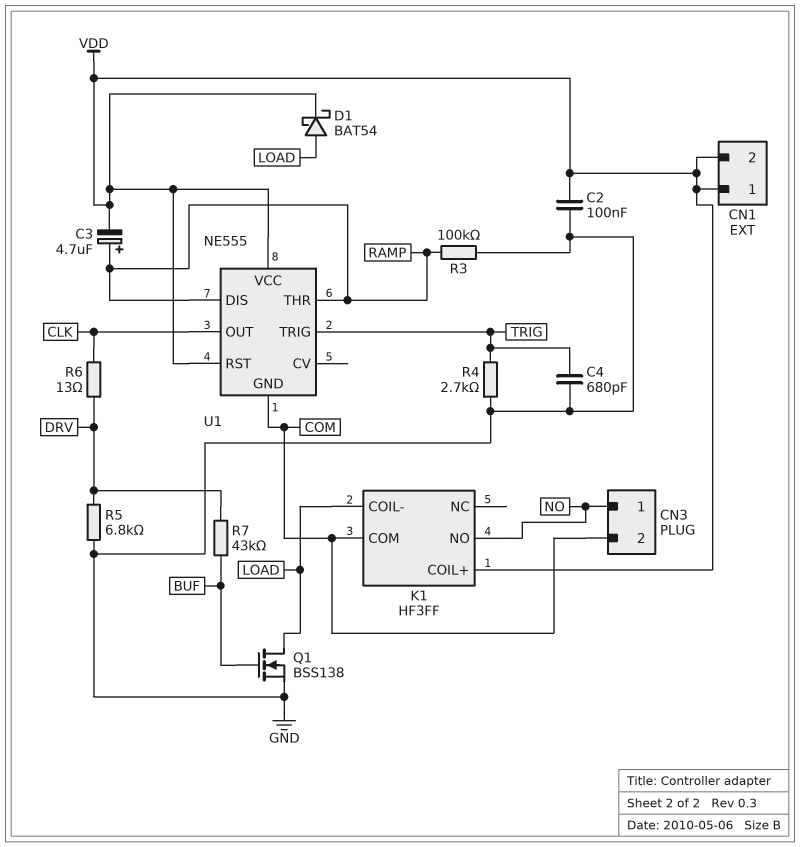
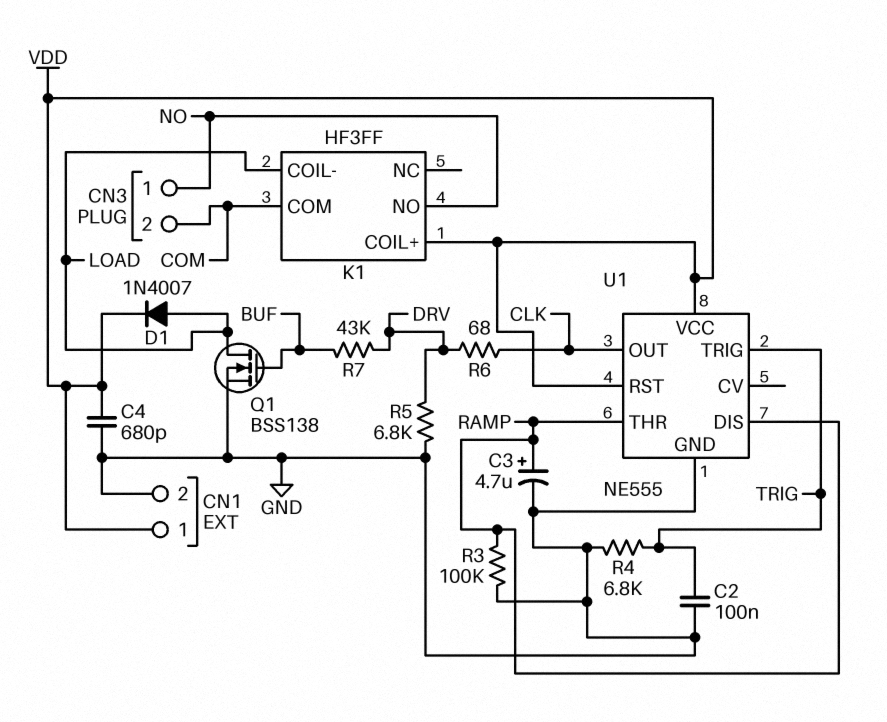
C2: 100nF (GND, VDD) -> 100nF (GND, TRIG)
C3: 4.7uF (plus RAMP, minus VDD) -> 4.7uF (plus RAMP, minus GND)
C4: 680pF (GND, TRIG) -> 680pF (GND, VDD)
CN1 pin 2: VDD -> GND
D1: schottky BAT54 (A LOAD, K VDD) -> diode 1N4007 (A LOAD, K VDD)
R4: 2.7k (GND, TRIG) -> 6.8k (GND, TRIG)
R6: 13 (CLK, DRV) -> 68 (CLK, DRV)
U1 pin GND: COM -> GND

